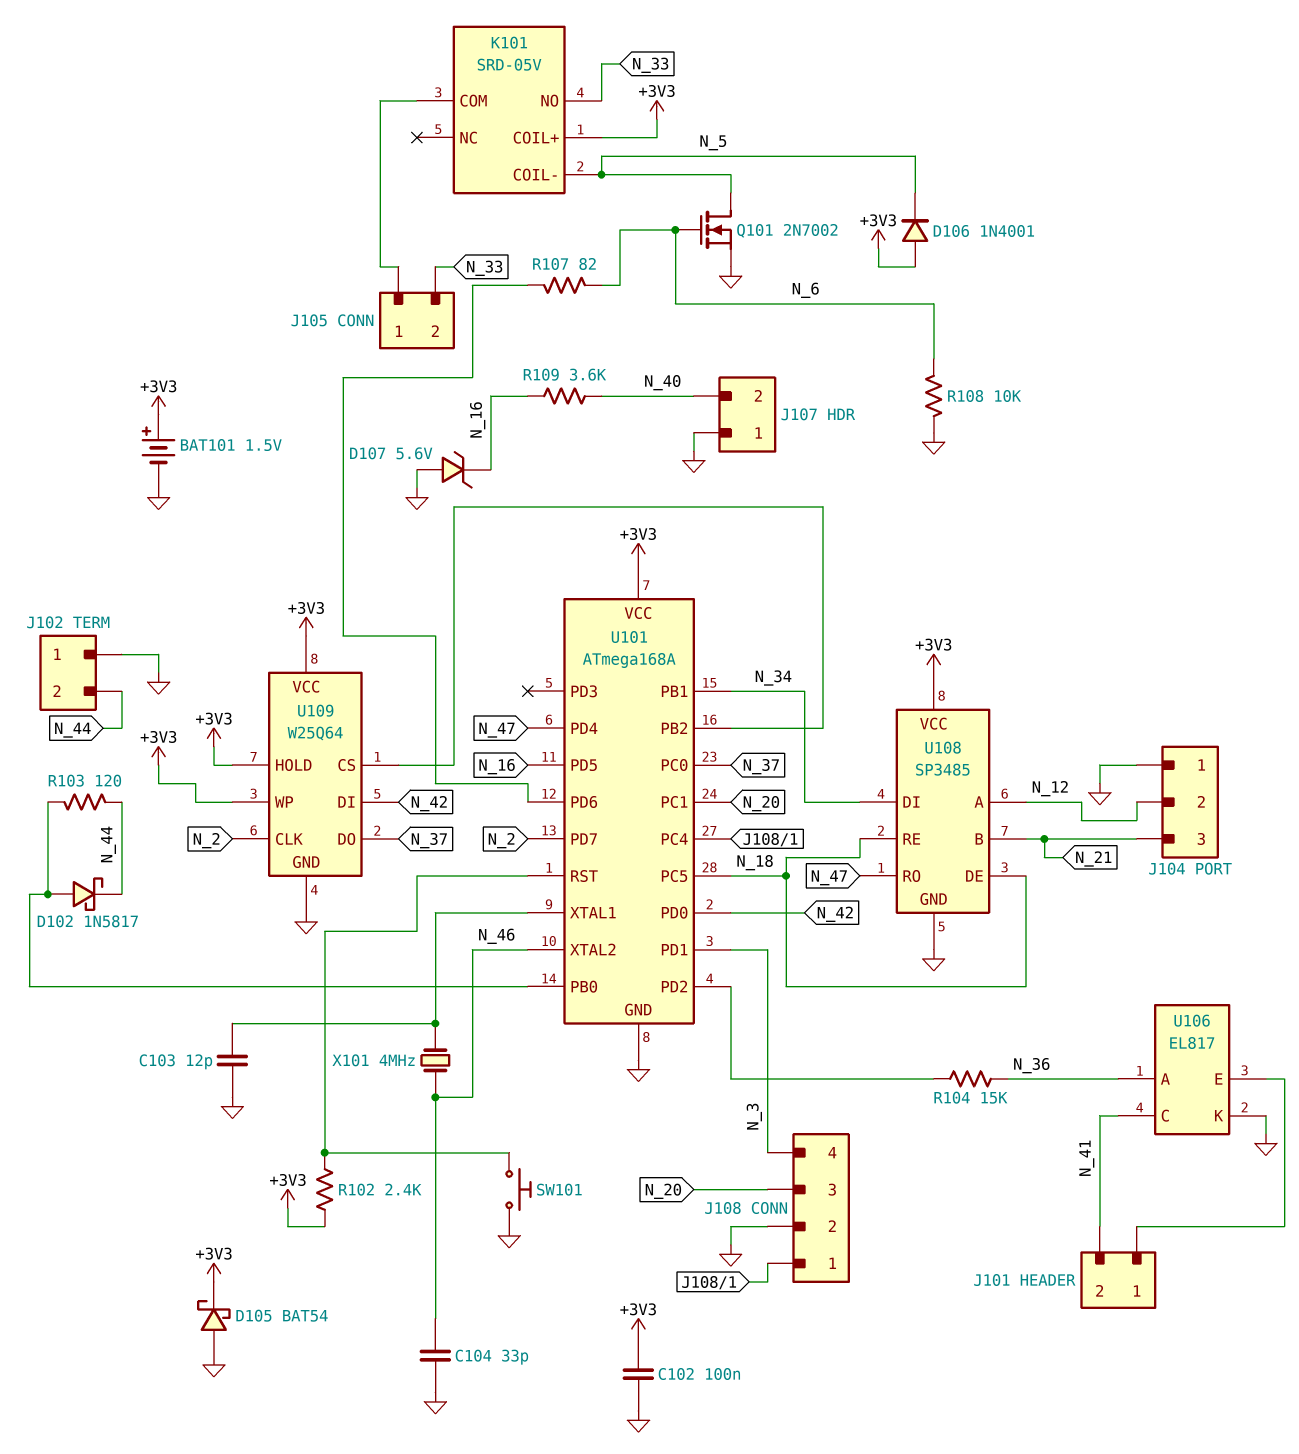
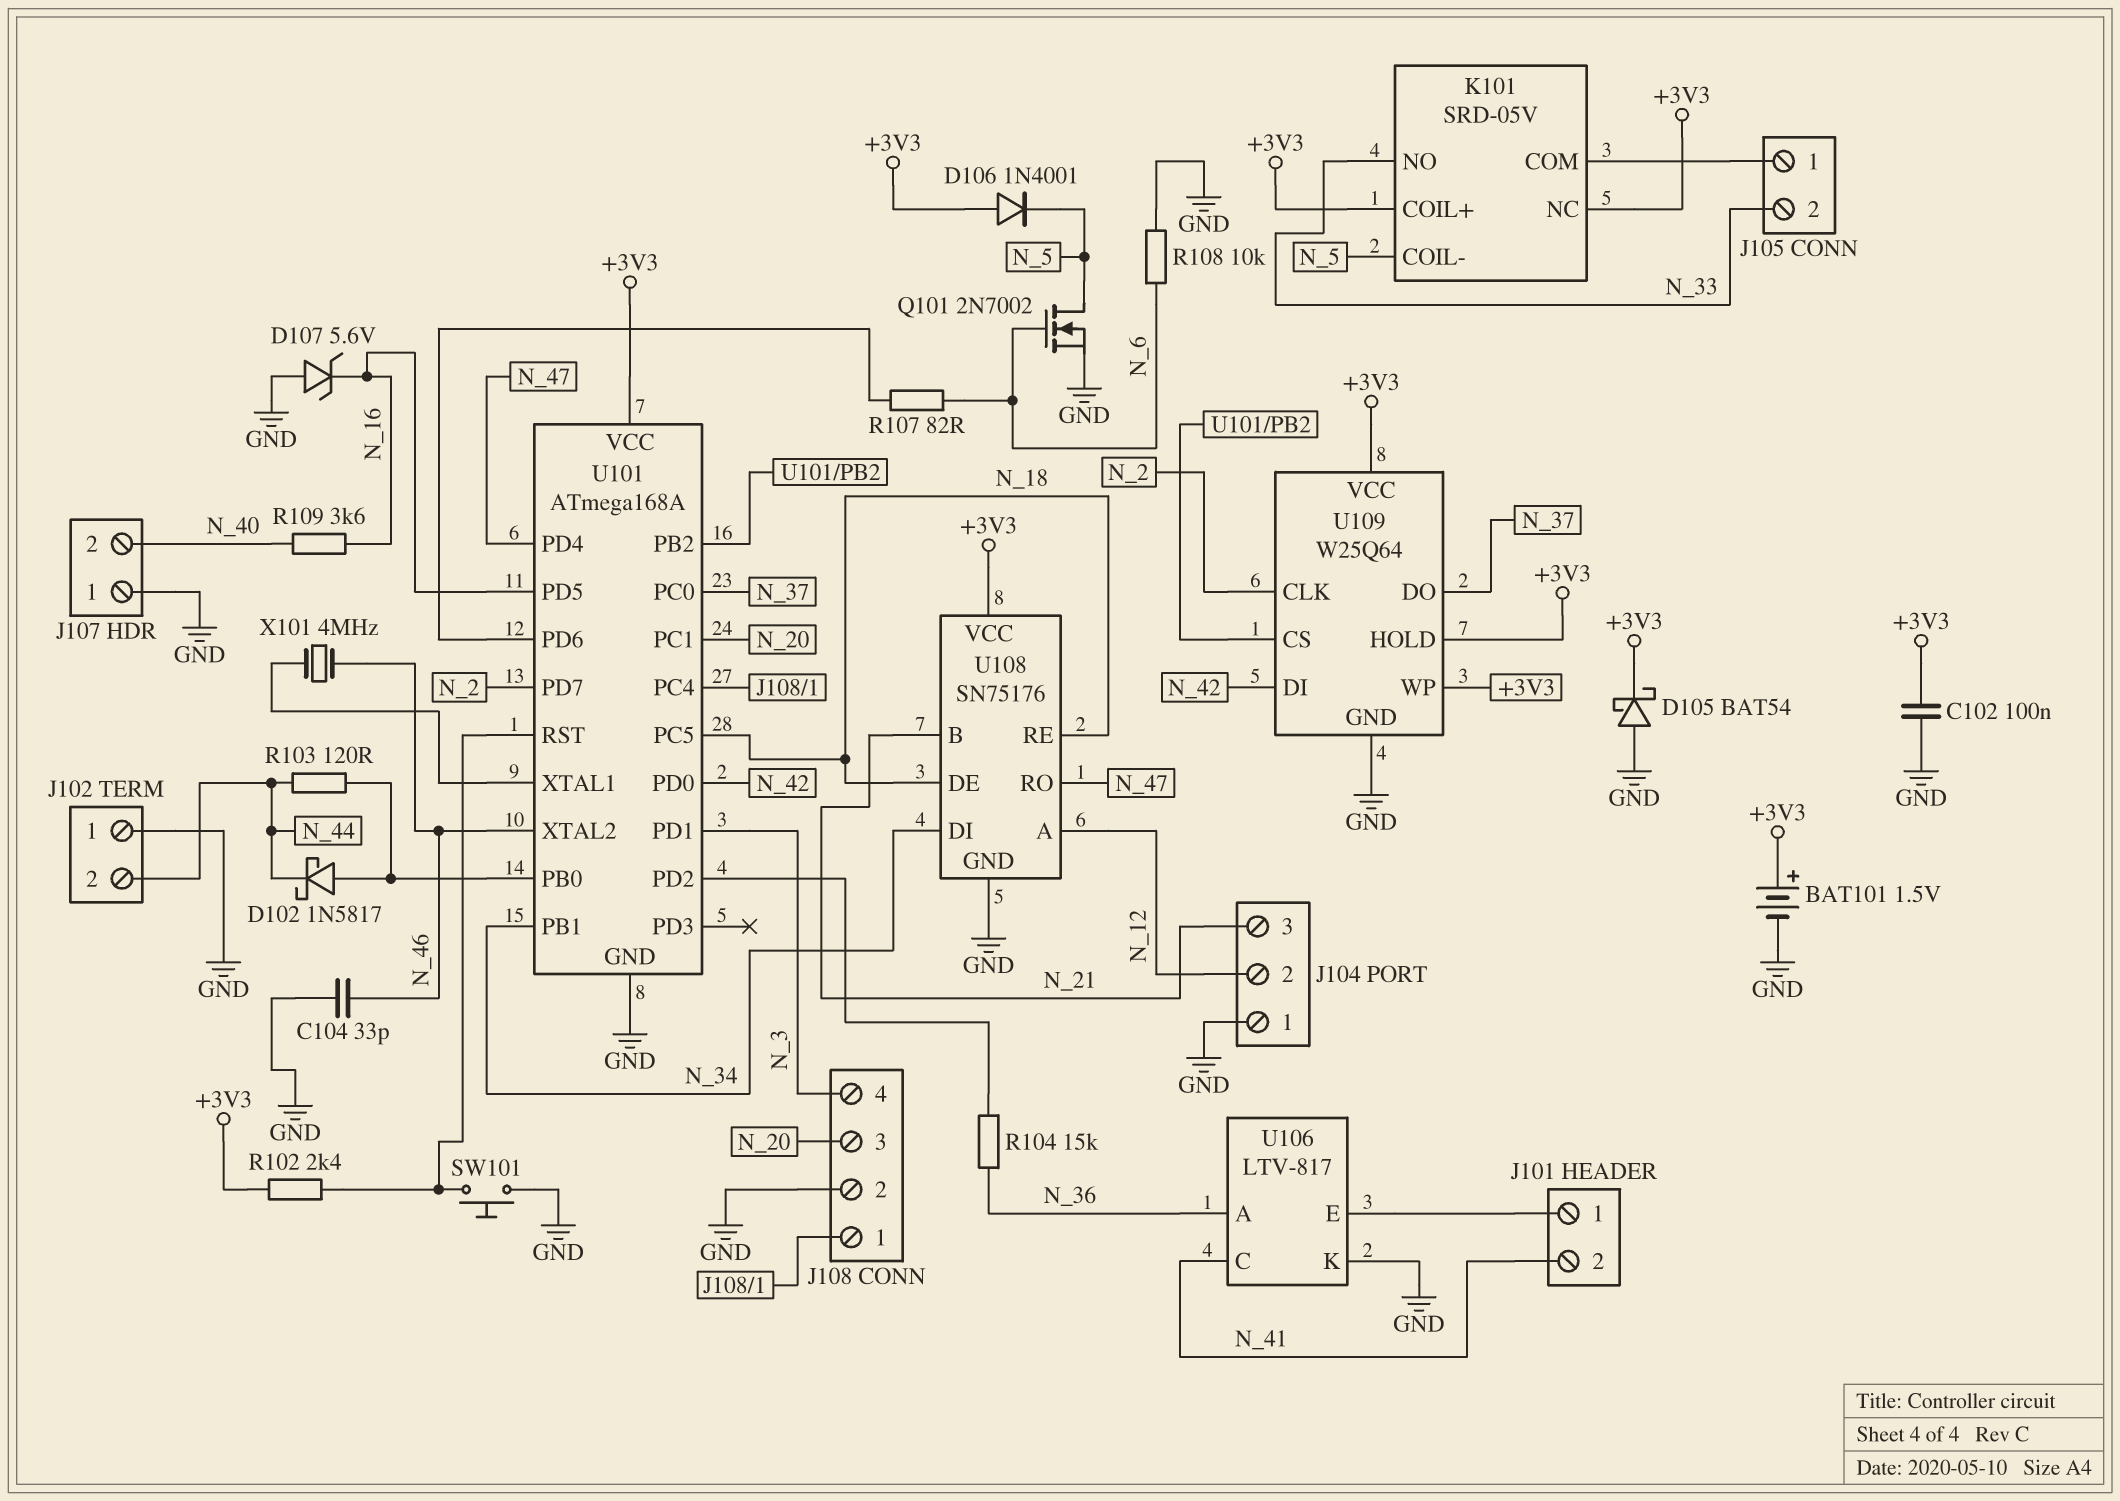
C103: 12pF (GND, U101/XTAL1) -> none
K101 pin NC: none -> +3V3
U106: EL817 -> LTV-817
U108: SP3485 -> SN75176

